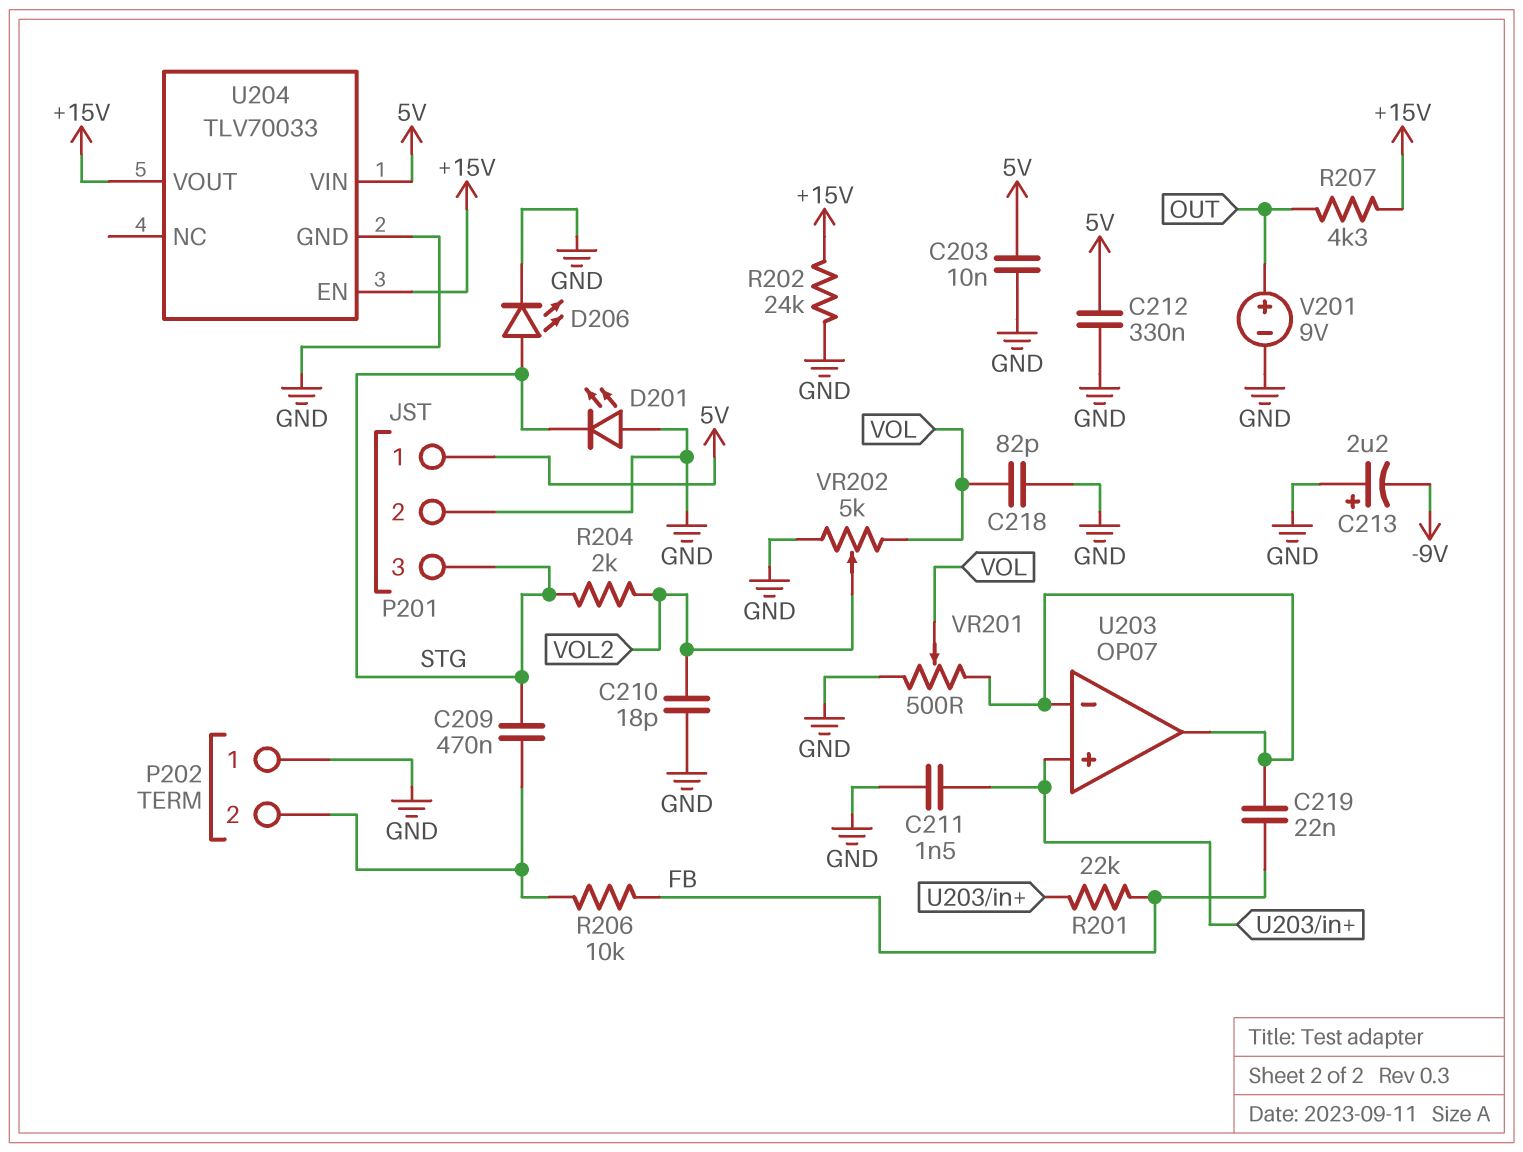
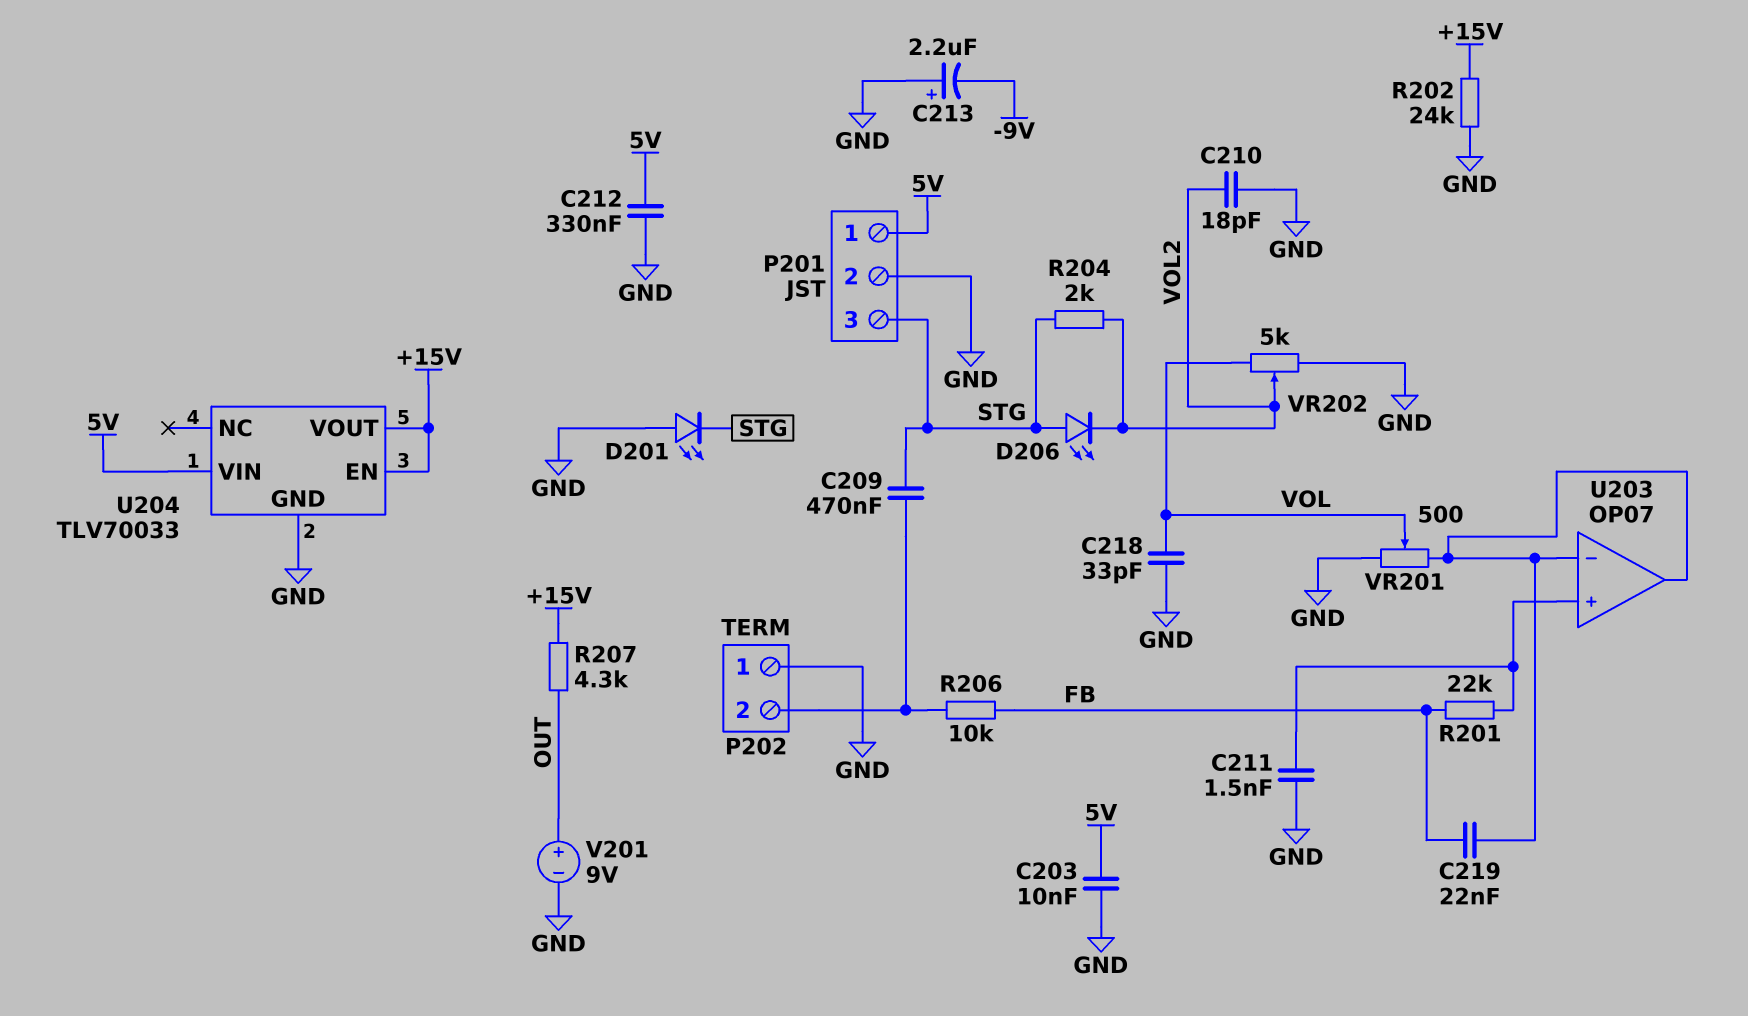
C218: 82pF (GND, VOL) -> 33pF (GND, VOL)
D206: LED (A STG, K GND) -> LED (A STG, K VOL2)

